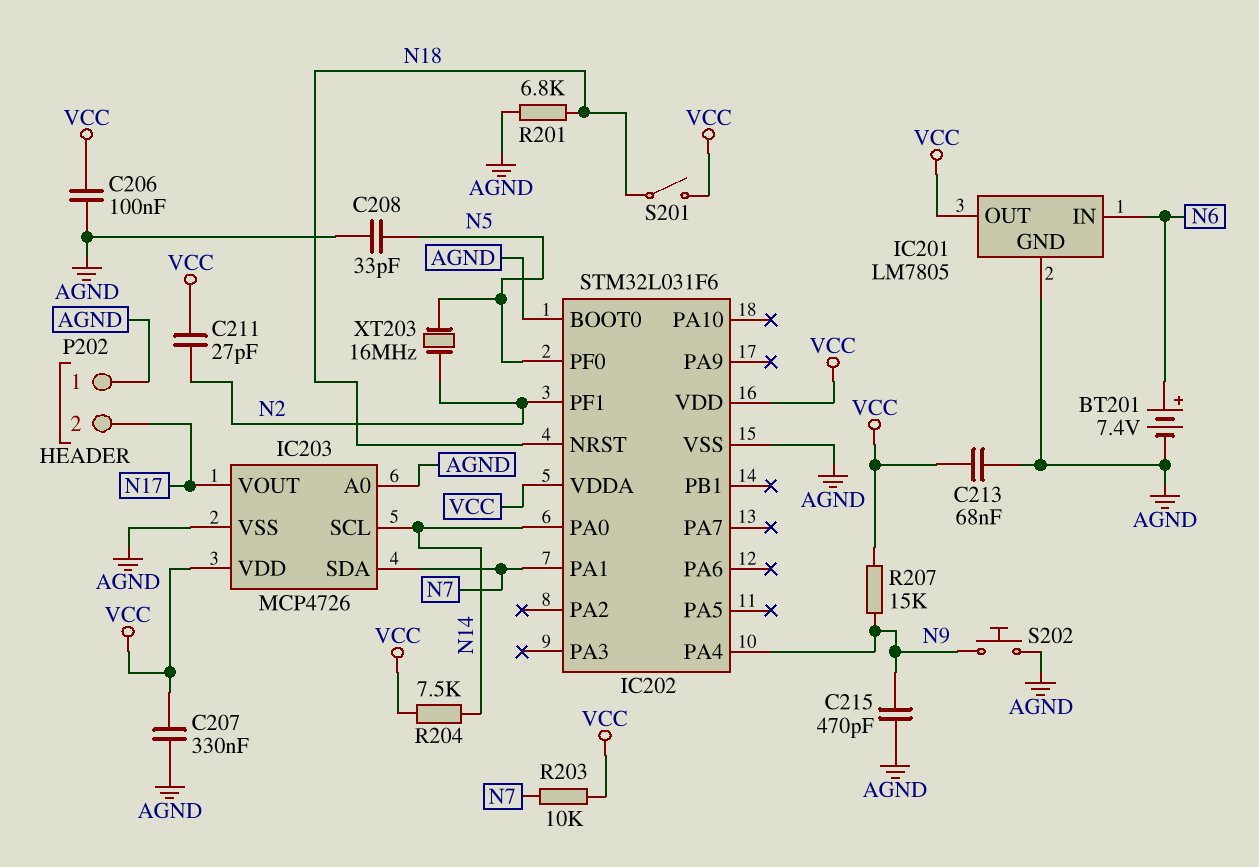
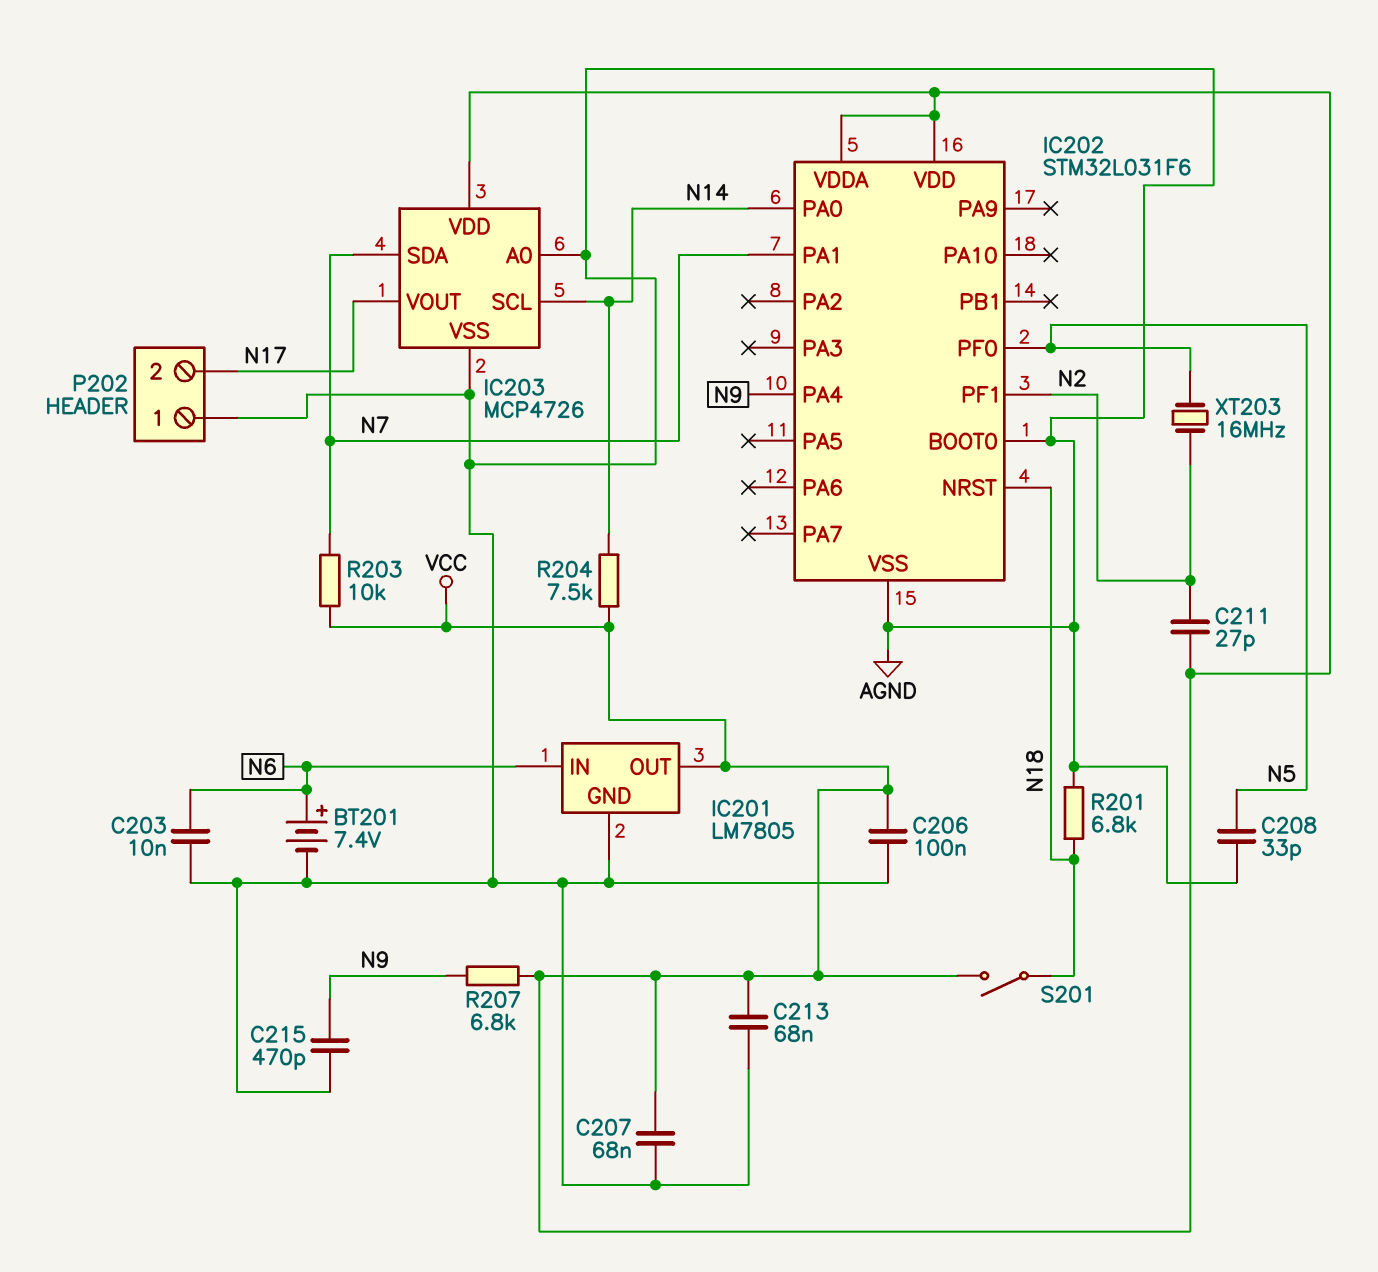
C203: none -> 10nF (AGND, N6)
C207: 330nF (AGND, VCC) -> 68nF (AGND, VCC)
R207: 15k (N9, VCC) -> 6.8k (N9, VCC)
S202: button (AGND, N9) -> none

